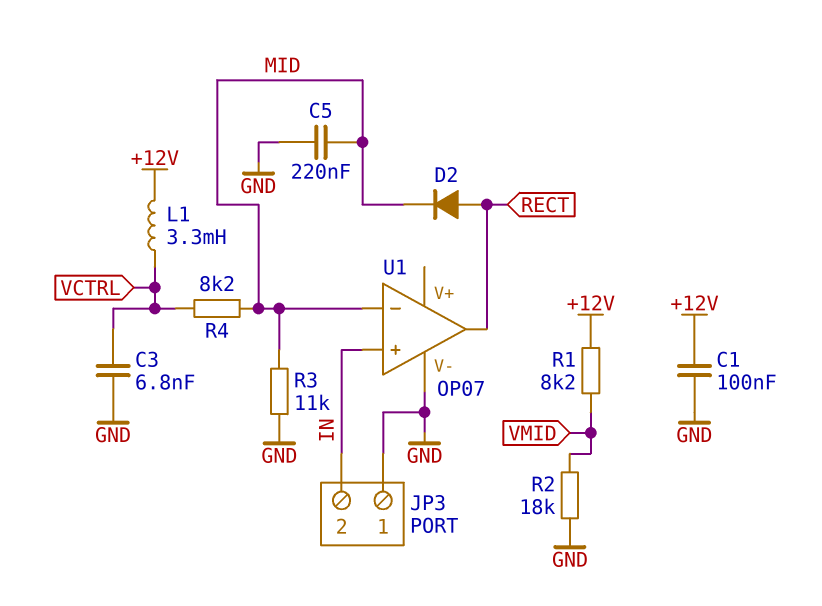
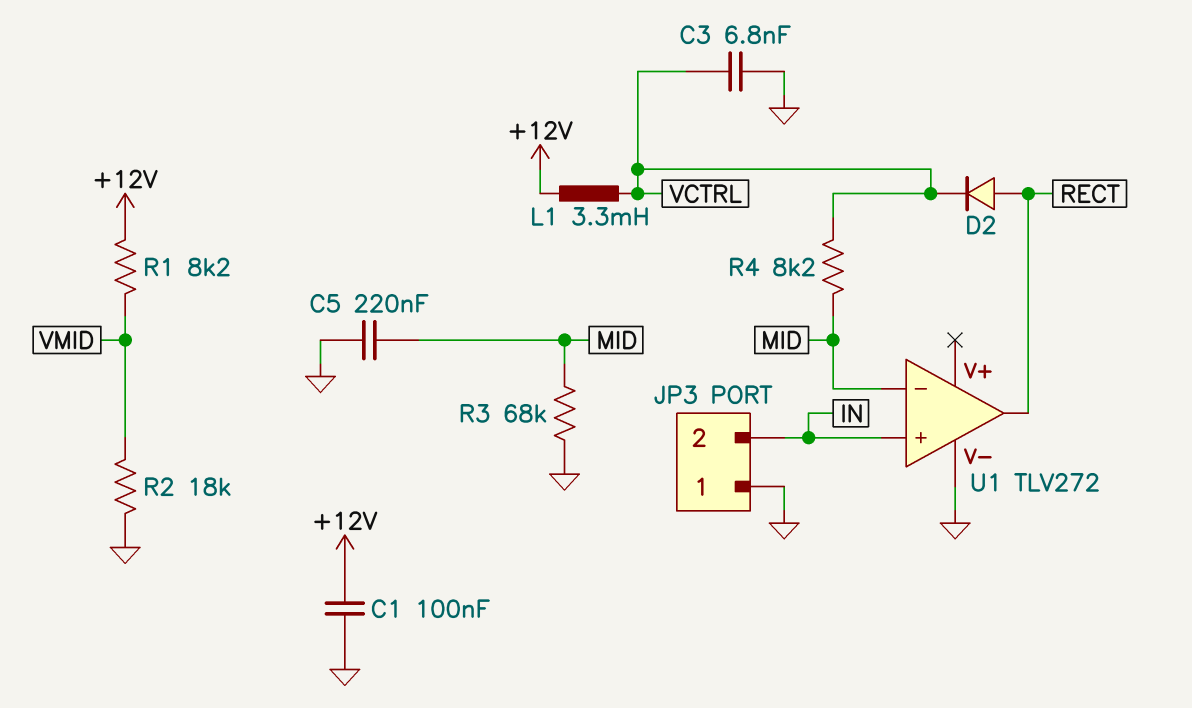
D2: diode (A RECT, K MID) -> diode (A RECT, K VCTRL)
R3: 11k (GND, MID) -> 68k (GND, MID)
U1: OP07 -> TLV272

